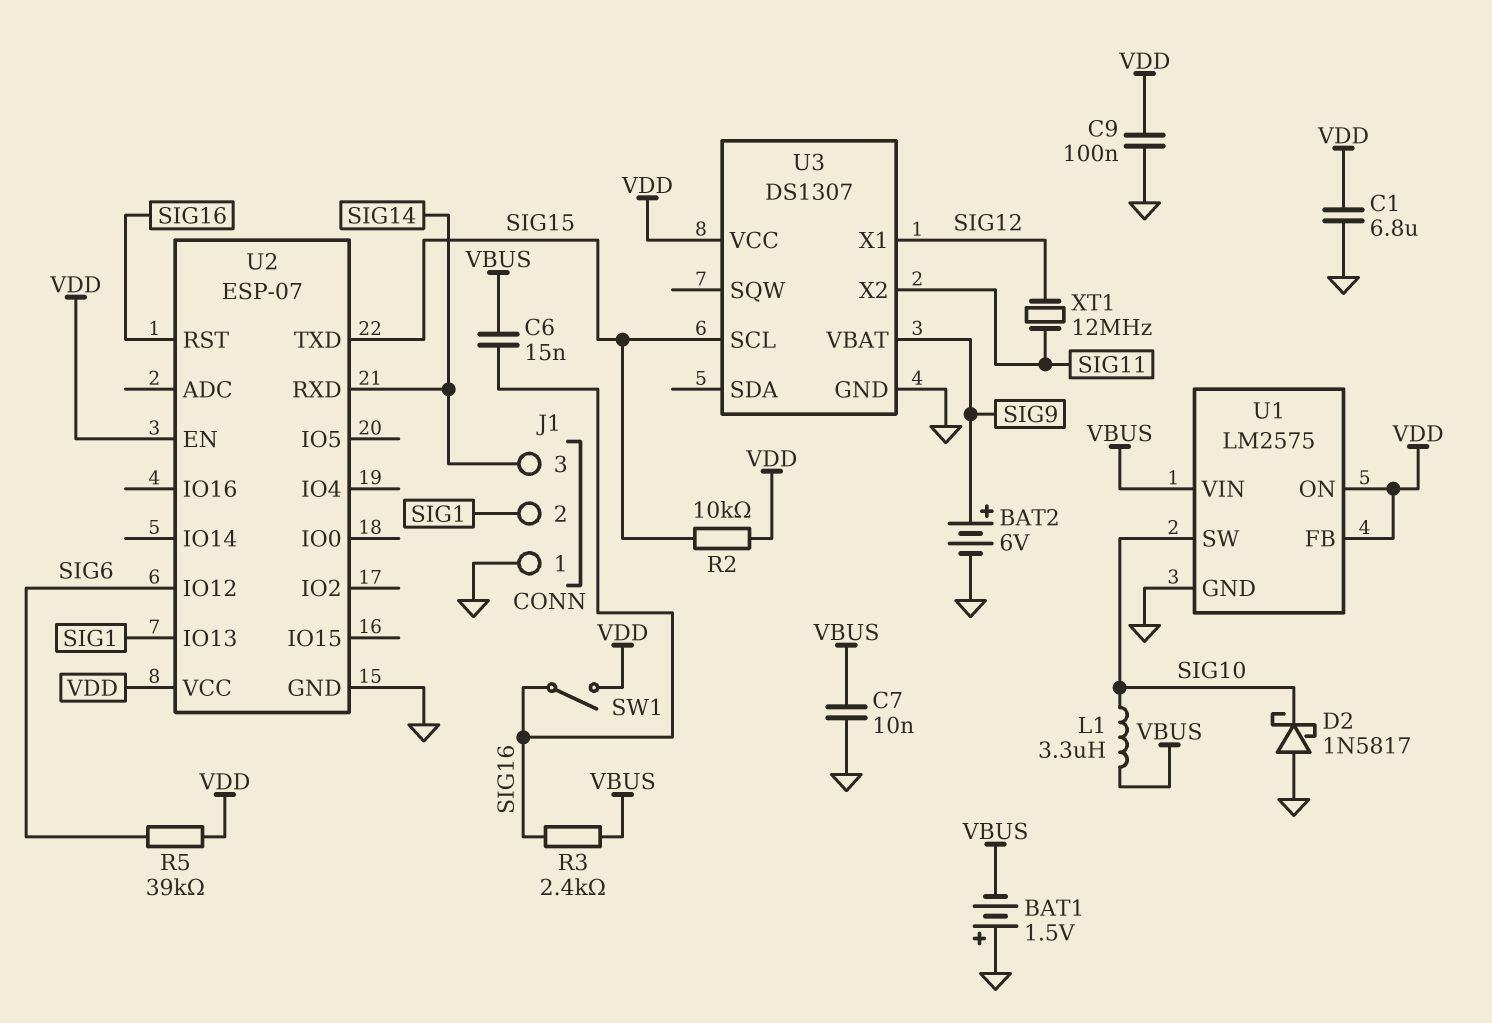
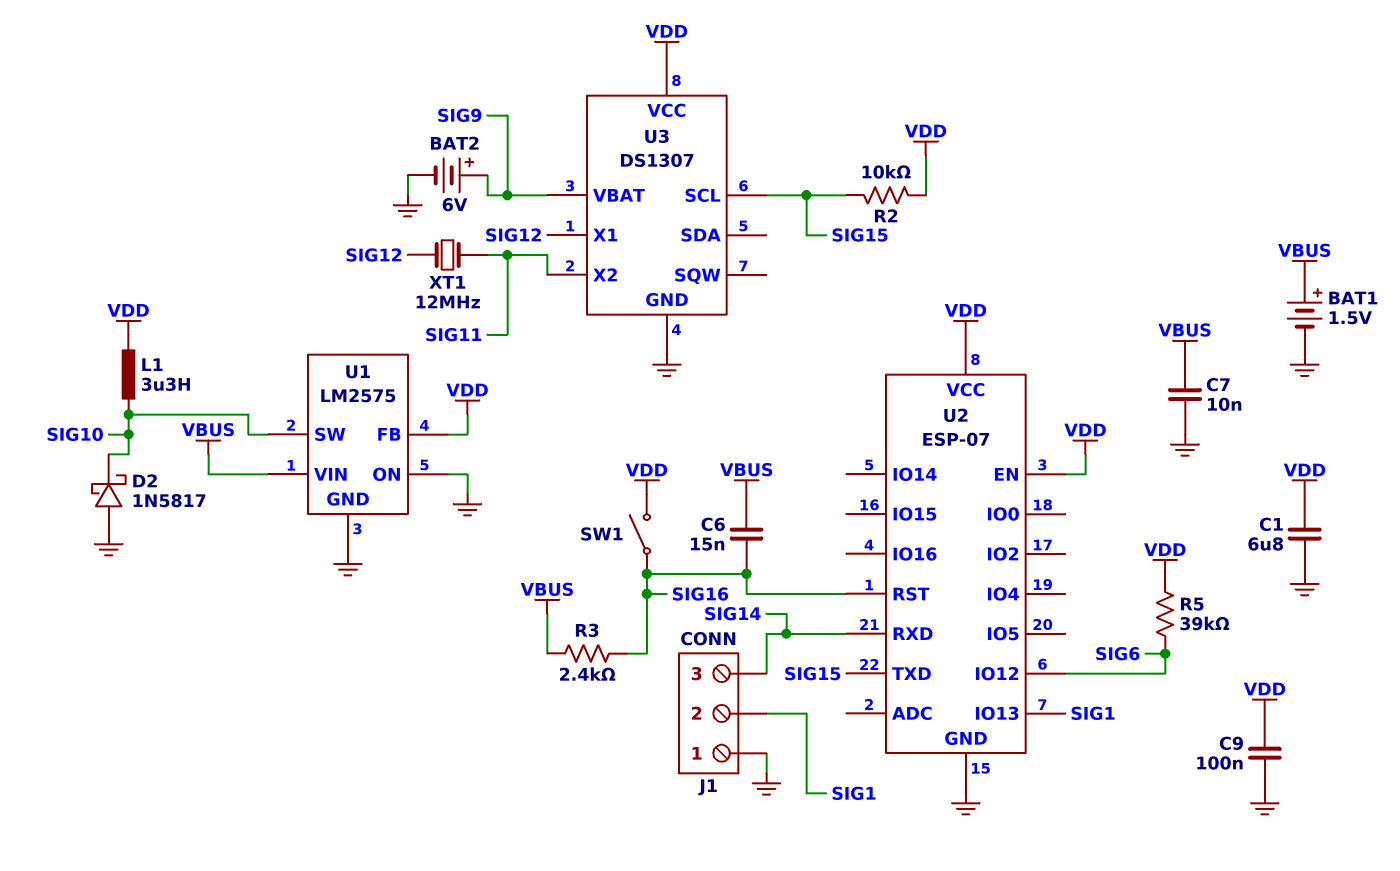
BAT1: 1.5V (plus GND, minus VBUS) -> 1.5V (plus VBUS, minus GND)
L1: 3.3uH (SIG10, VBUS) -> 3.3uH (SIG10, VDD)
U1 pin ON: VDD -> GND

